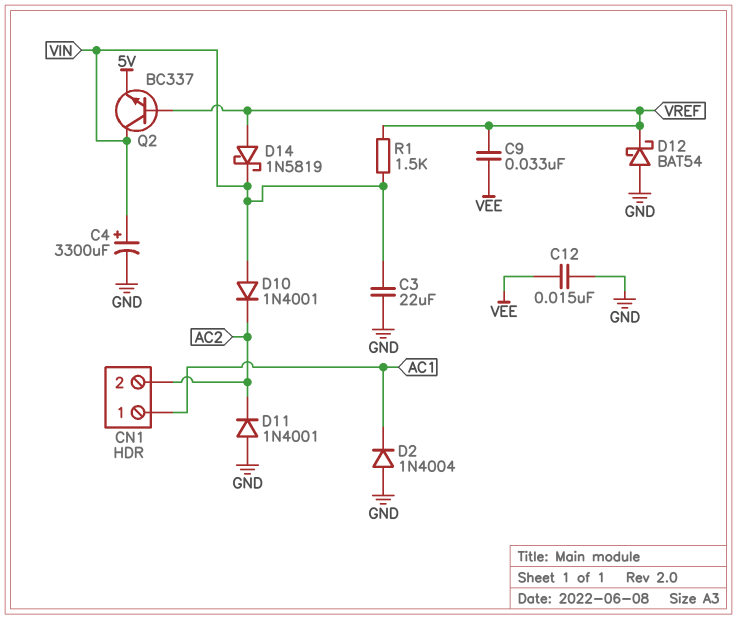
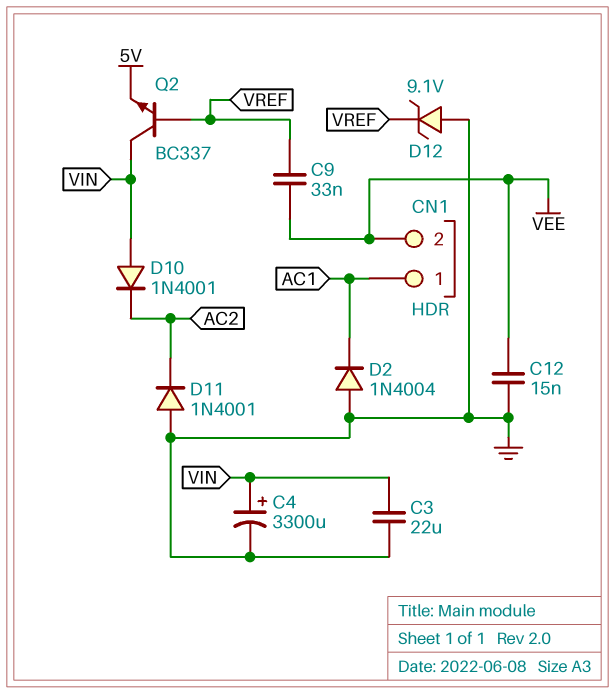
CN1 pin 2: AC2 -> VEE
D12: schottky BAT54 (A GND, K VREF) -> zener 9.1V (A GND, K VREF)
D14: schottky 1N5819 (A VREF, K VIN) -> none
R1: 1.5k (VIN, VREF) -> none

